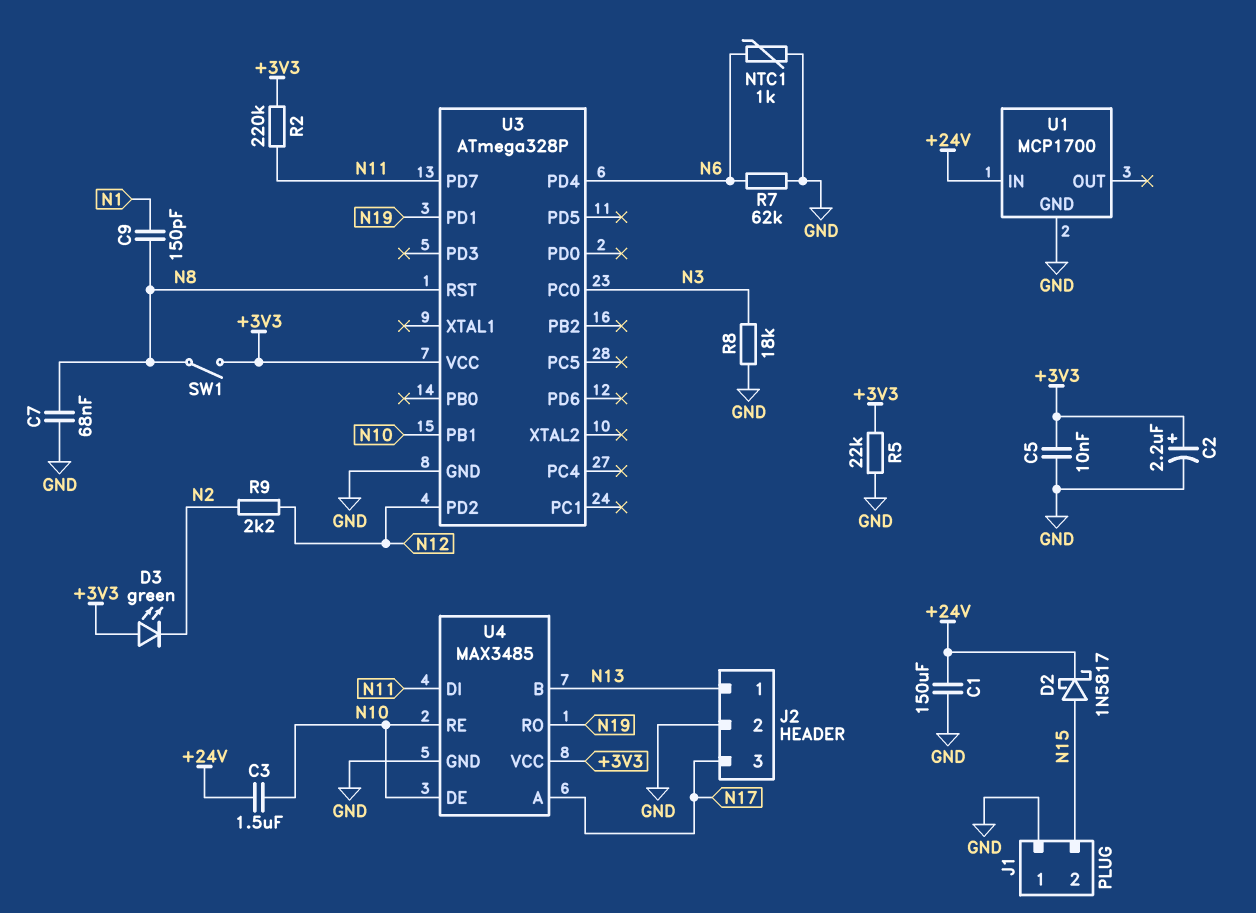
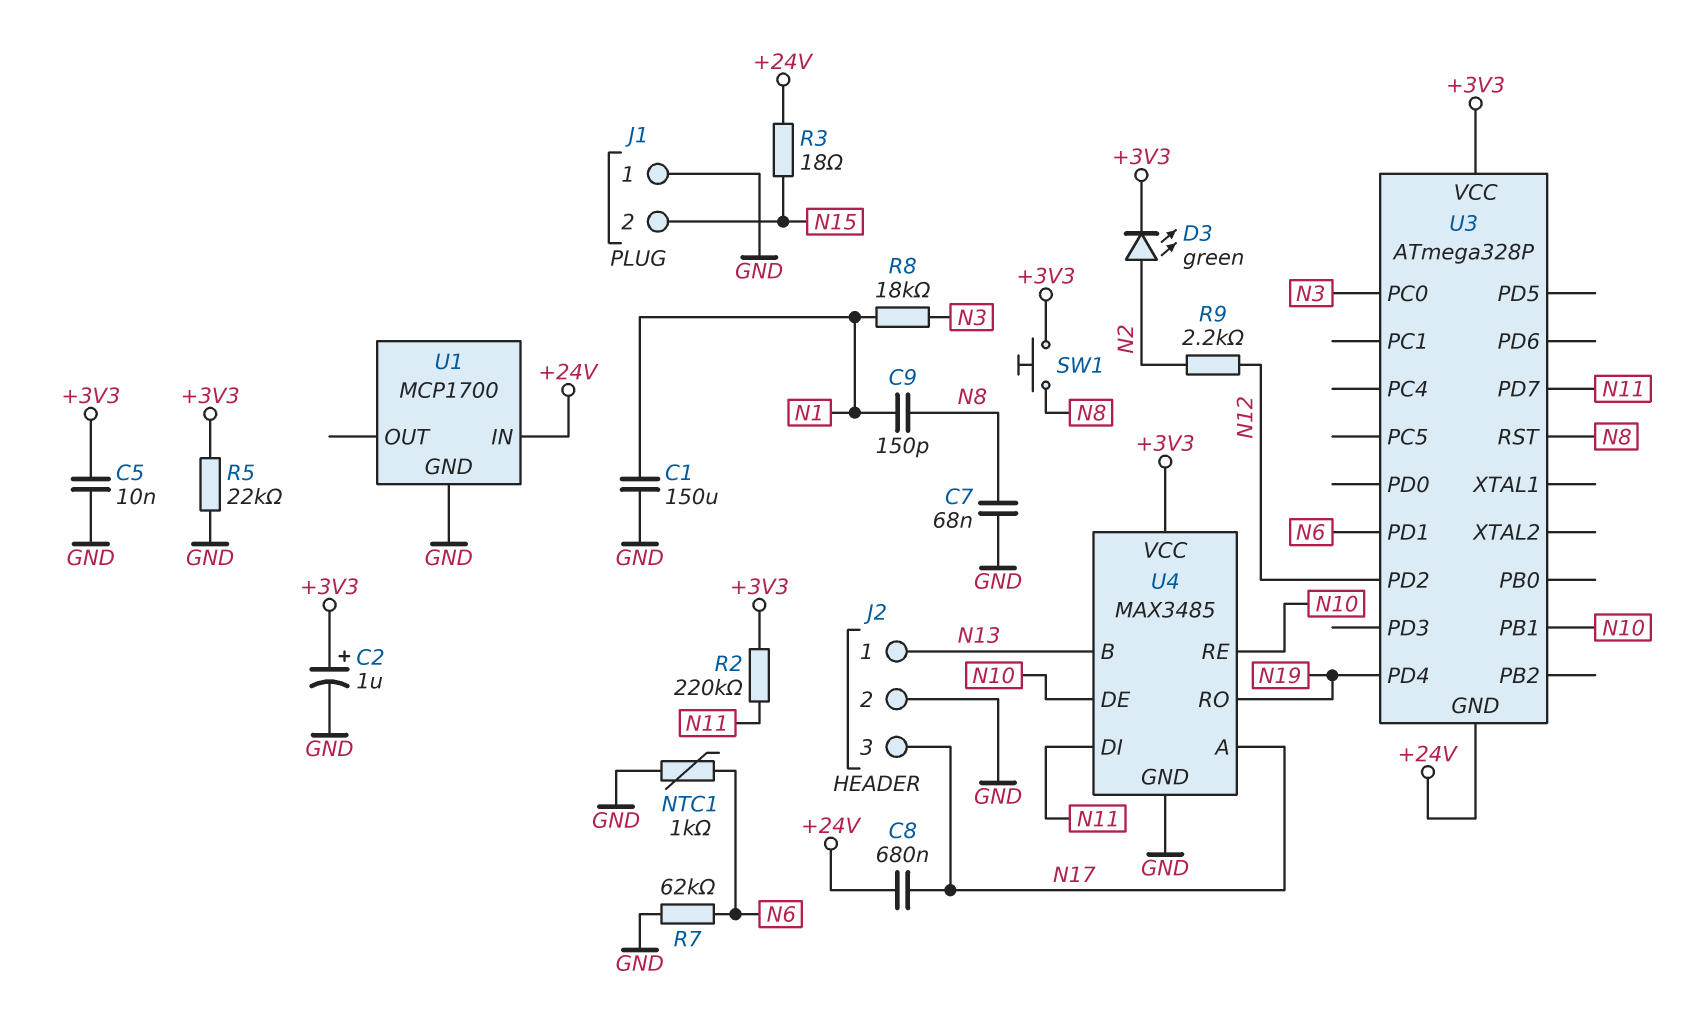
C1: 150uF (+24V, GND) -> 150uF (GND, N1)
C2: 2.2uF (plus +3V3, minus GND) -> 1uF (plus +3V3, minus GND)
C3: 1.5uF (+24V, N10) -> none
C8: none -> 680nF (+24V, N17)
D2: schottky 1N5817 (A N15, K +24V) -> none
D3: LED green (A +3V3, K N2) -> LED green (A N2, K +3V3)
R3: none -> 18 (+24V, N15)
R8: 18k (GND, N3) -> 18k (N1, N3)
SW1: switch (+3V3, N8) -> button (+3V3, N8)
U3 pin GND: GND -> +24V
U3 pin PD1: N19 -> N6
U3 pin PD4: N6 -> N19

